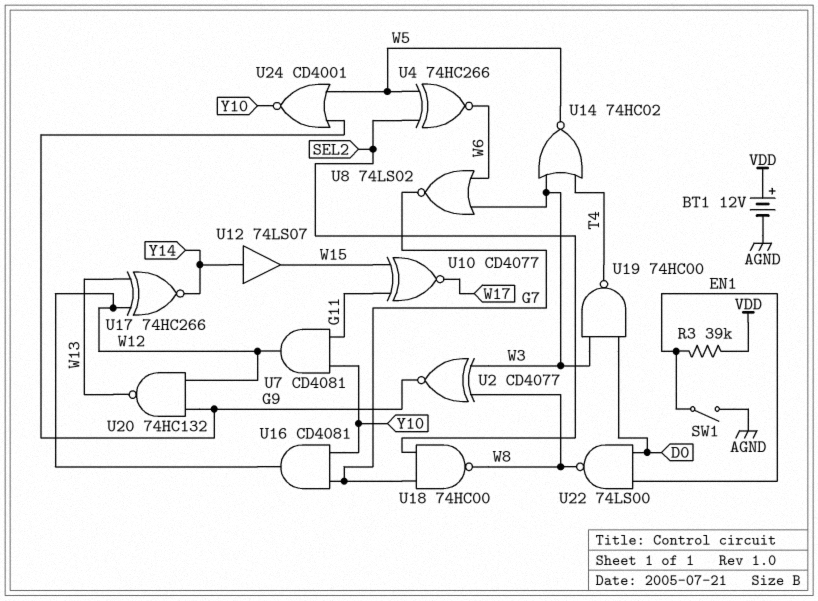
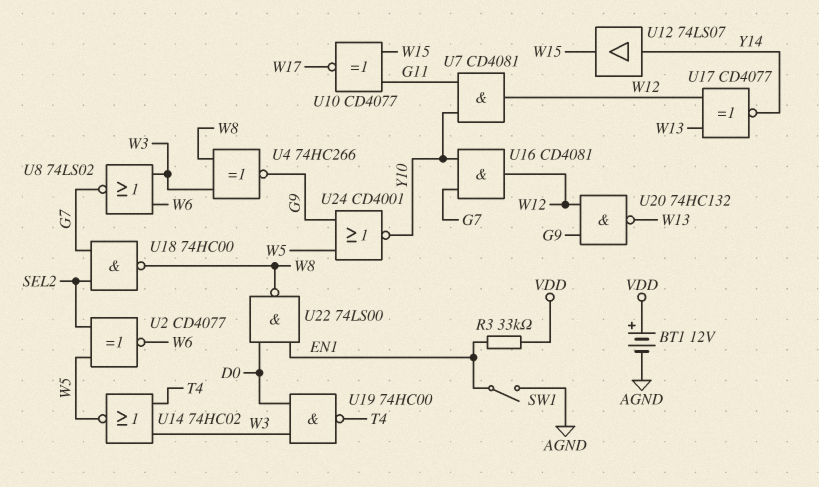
R3: 39k (EN1, VDD) -> 33k (EN1, VDD)
U2: XNOR CD4077 (in W3, in W8, out G9) -> XNOR CD4077 (in SEL2, in W5, out W6)
U4: XNOR 74HC266 (in SEL2, in W5, out W6) -> XNOR 74HC266 (in W3, in W8, out G9)
U17: XNOR 74HC266 (in W12, in W13, out Y14) -> XNOR CD4077 (in W12, in W13, out Y14)

